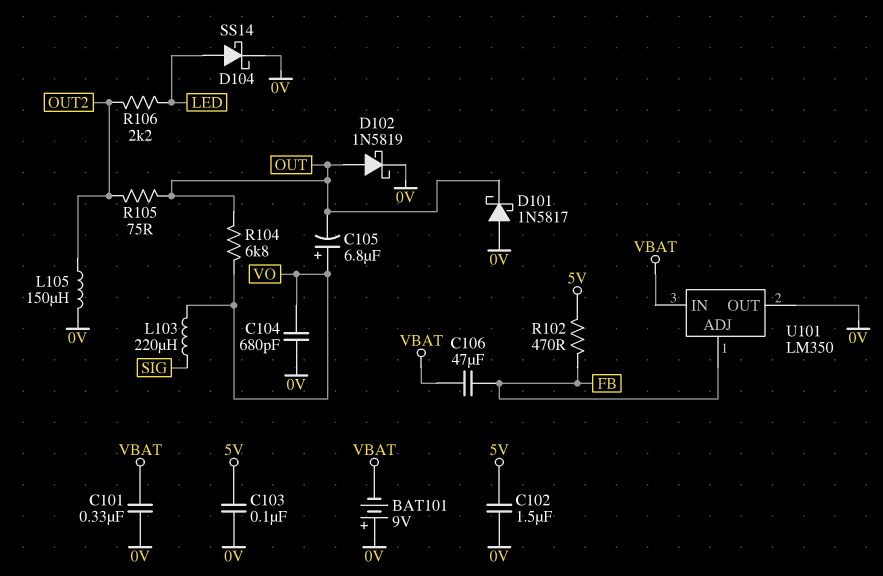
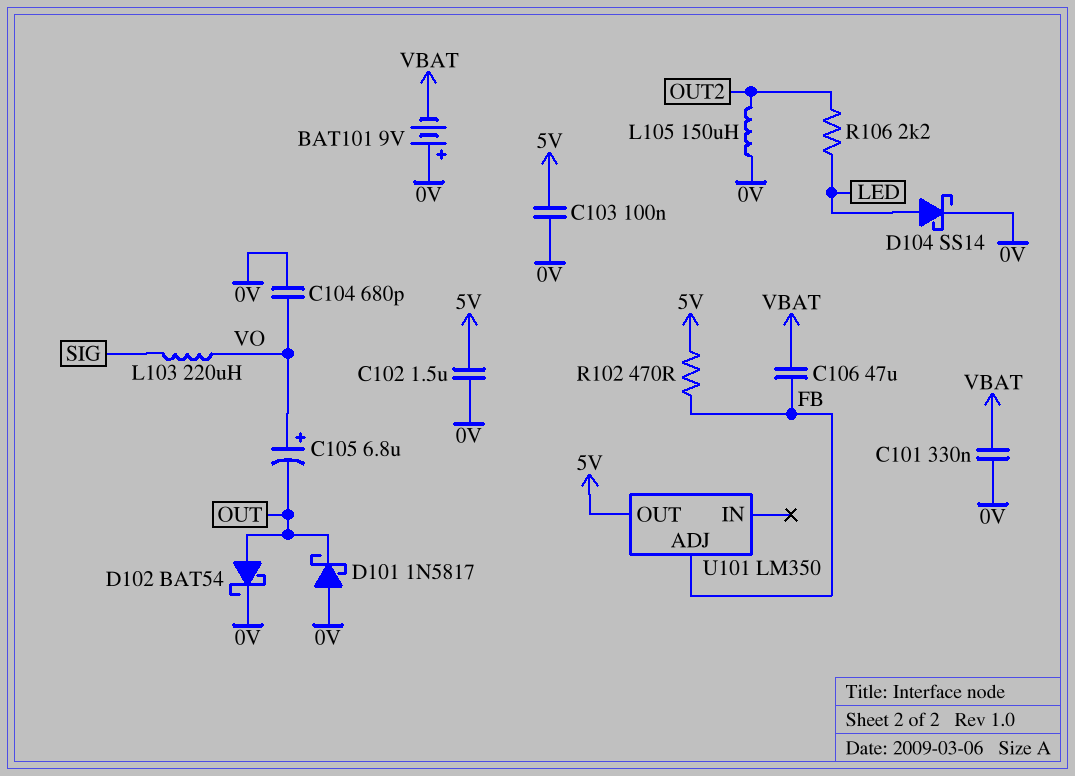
D102: schottky 1N5819 (A OUT, K 0V) -> schottky BAT54 (A OUT, K 0V)
R104: 6.8k (OUT, VO) -> none
R105: 75 (OUT, OUT2) -> none
U101 pin IN: VBAT -> none
U101 pin OUT: 0V -> 5V

